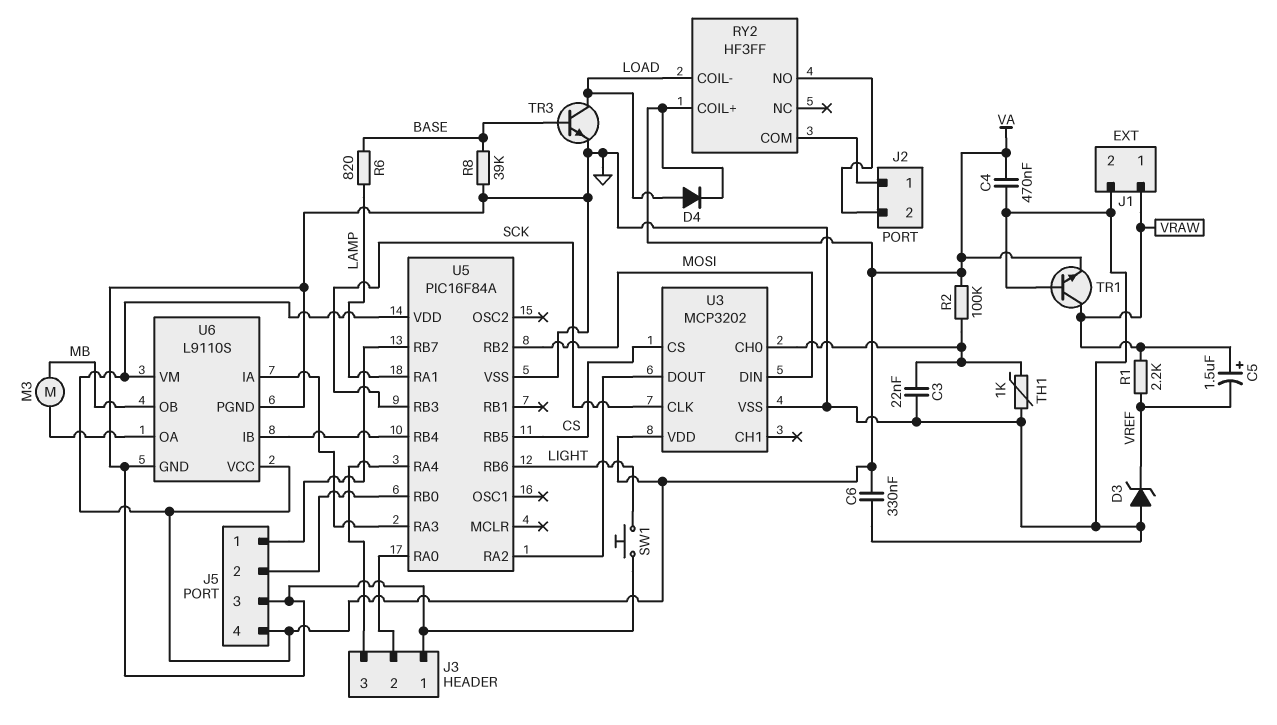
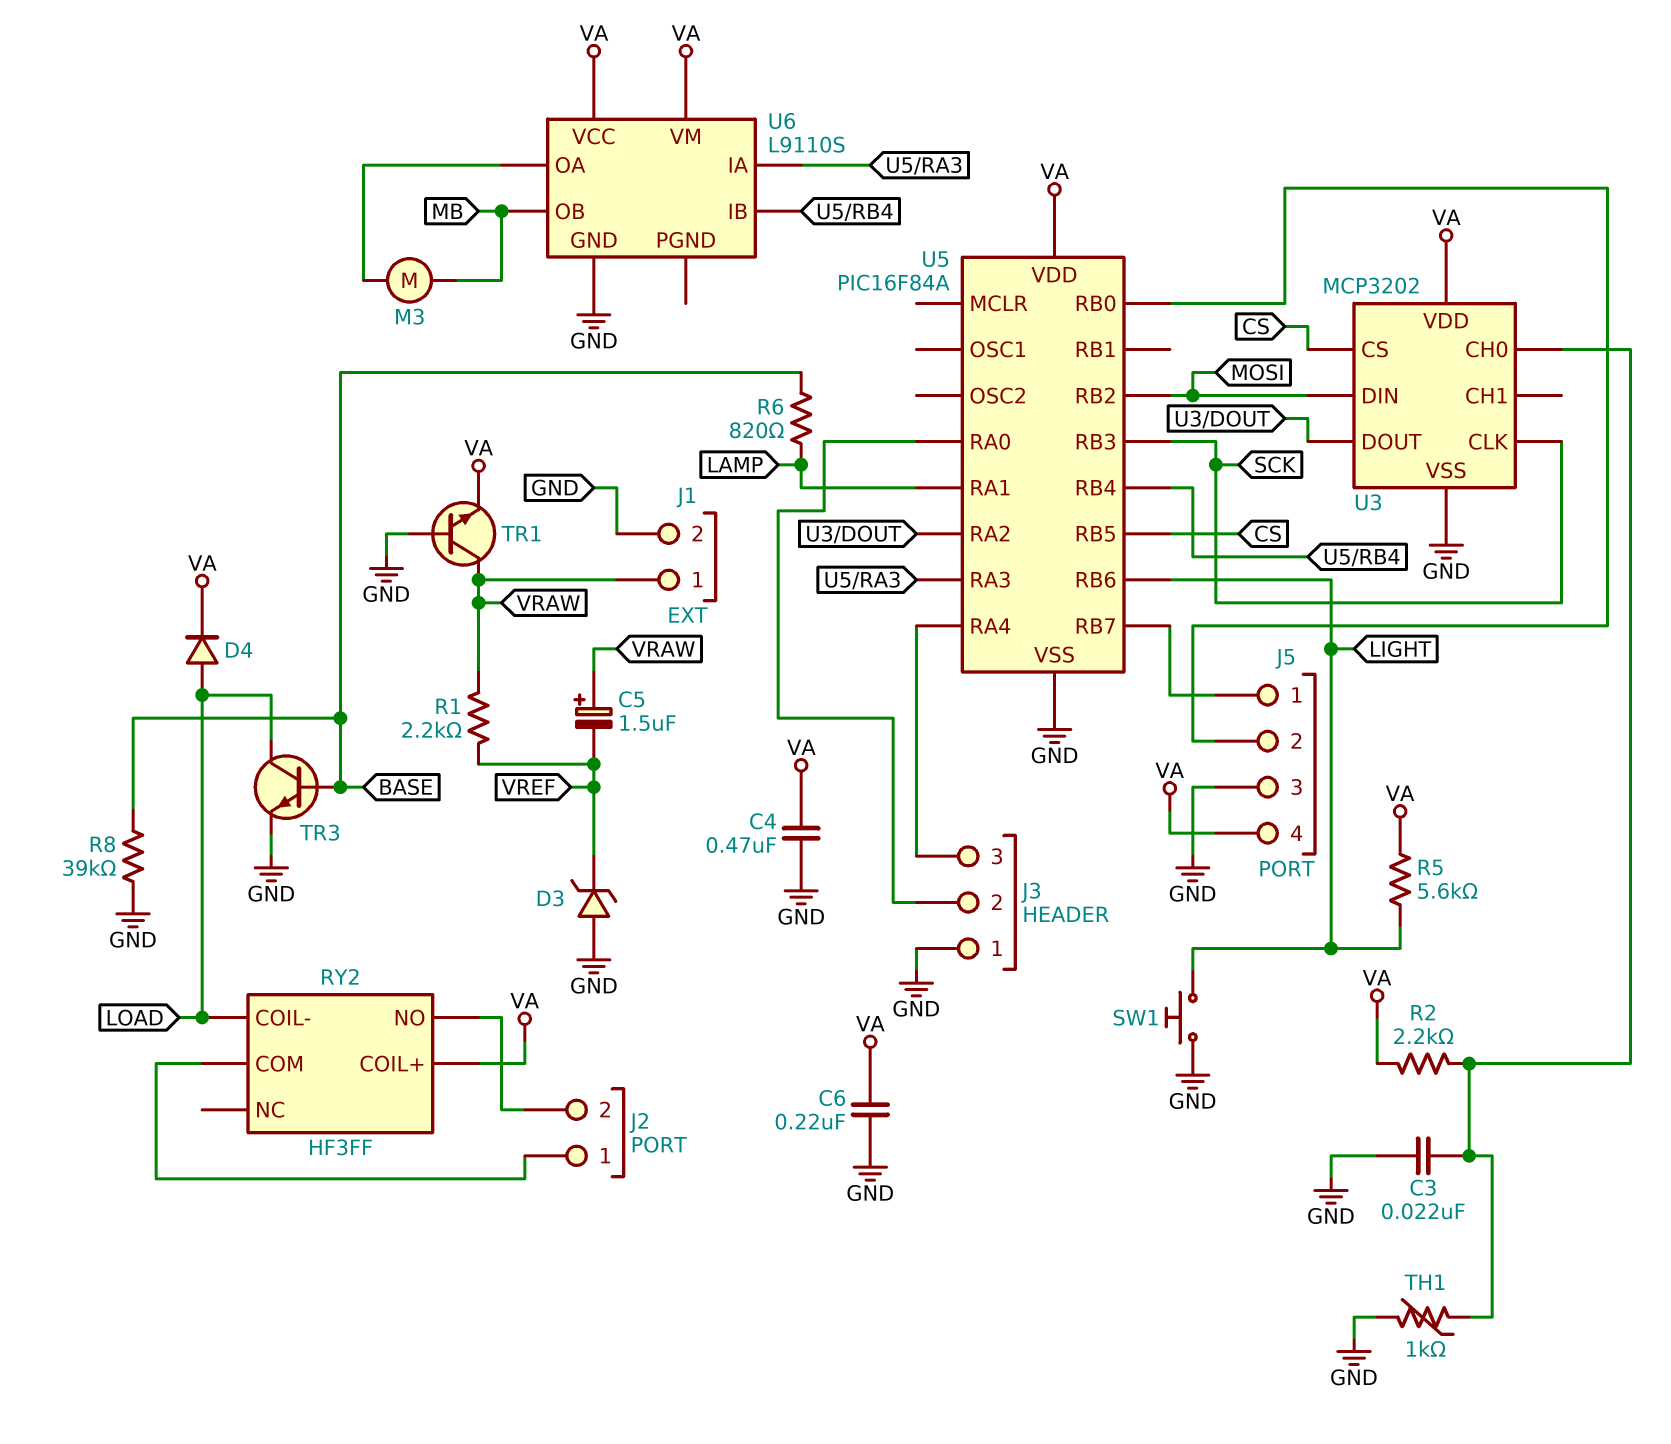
C6: 330nF (GND, VA) -> 220nF (GND, VA)
R2: 100k (U3/CH0, VA) -> 2.2k (U3/CH0, VA)
R5: none -> 5.6k (LIGHT, VA)
U6 pin PGND: GND -> none

